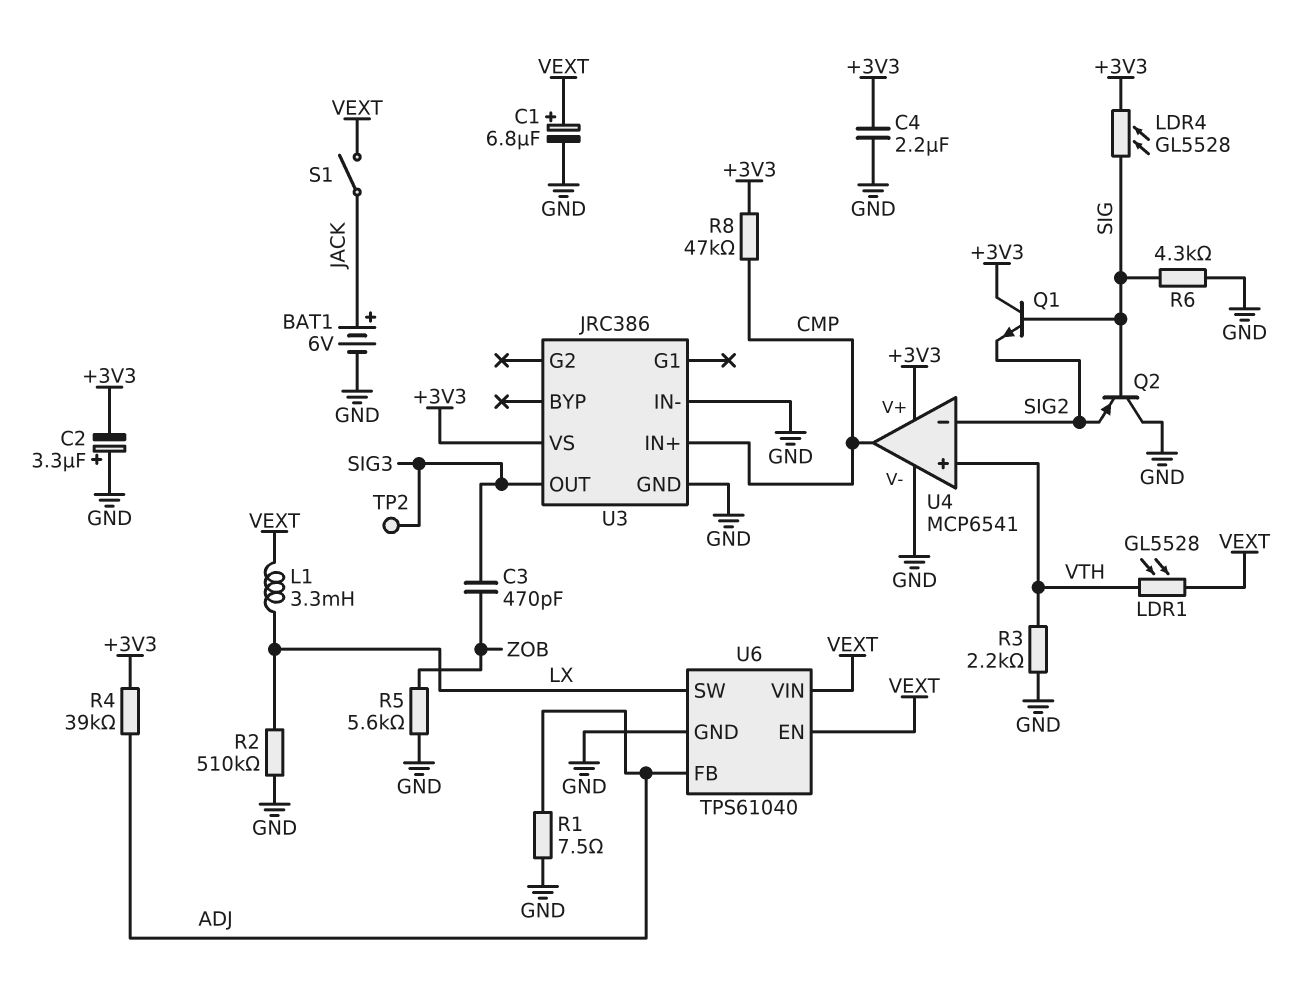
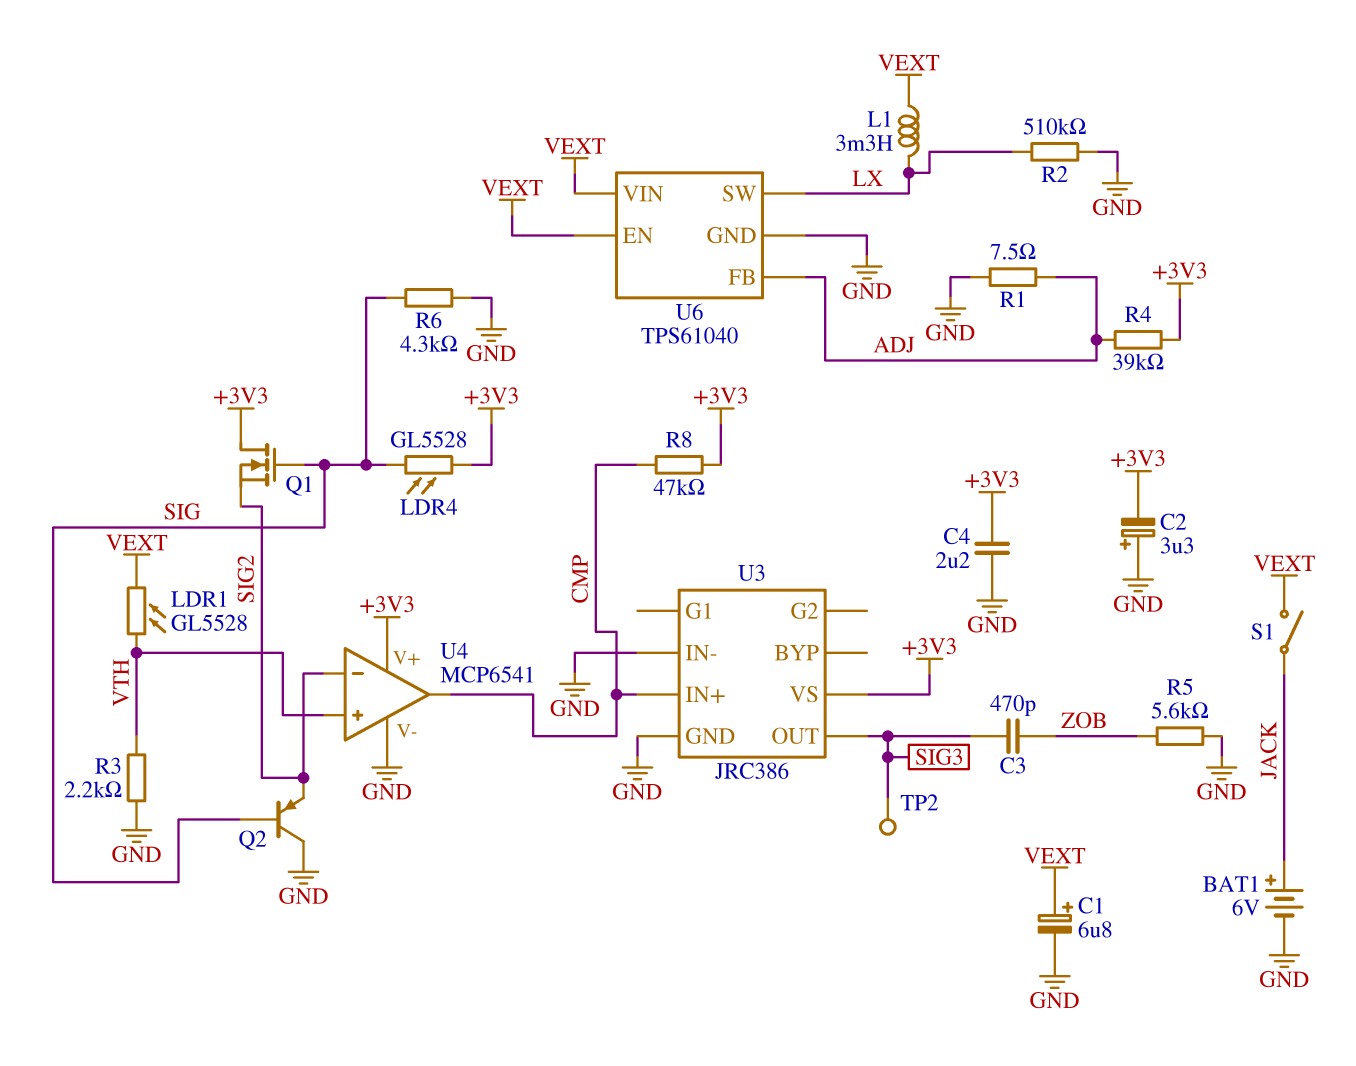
Q1: NPN (B SIG, C +3V3, E SIG2) -> NMOS (G SIG, D +3V3, S SIG2)

